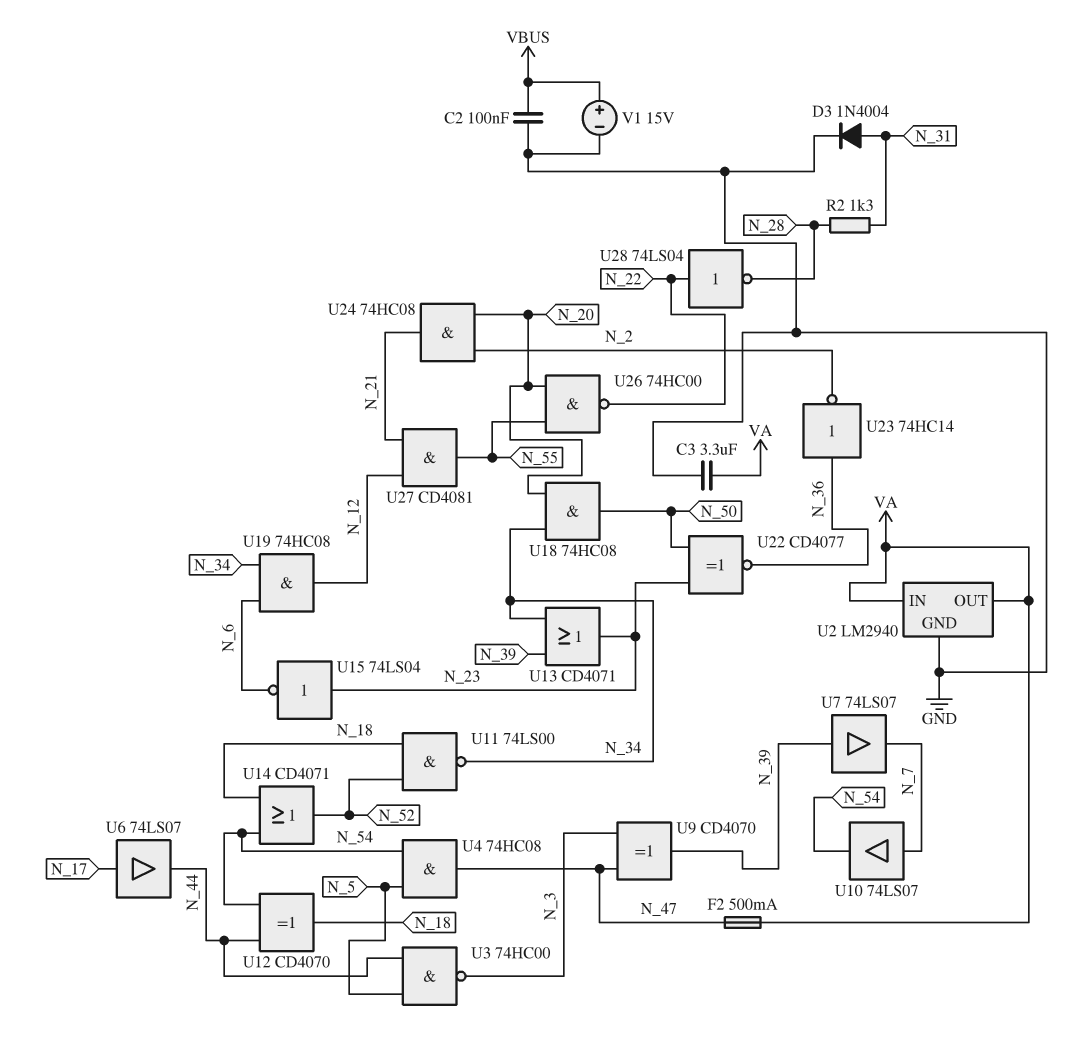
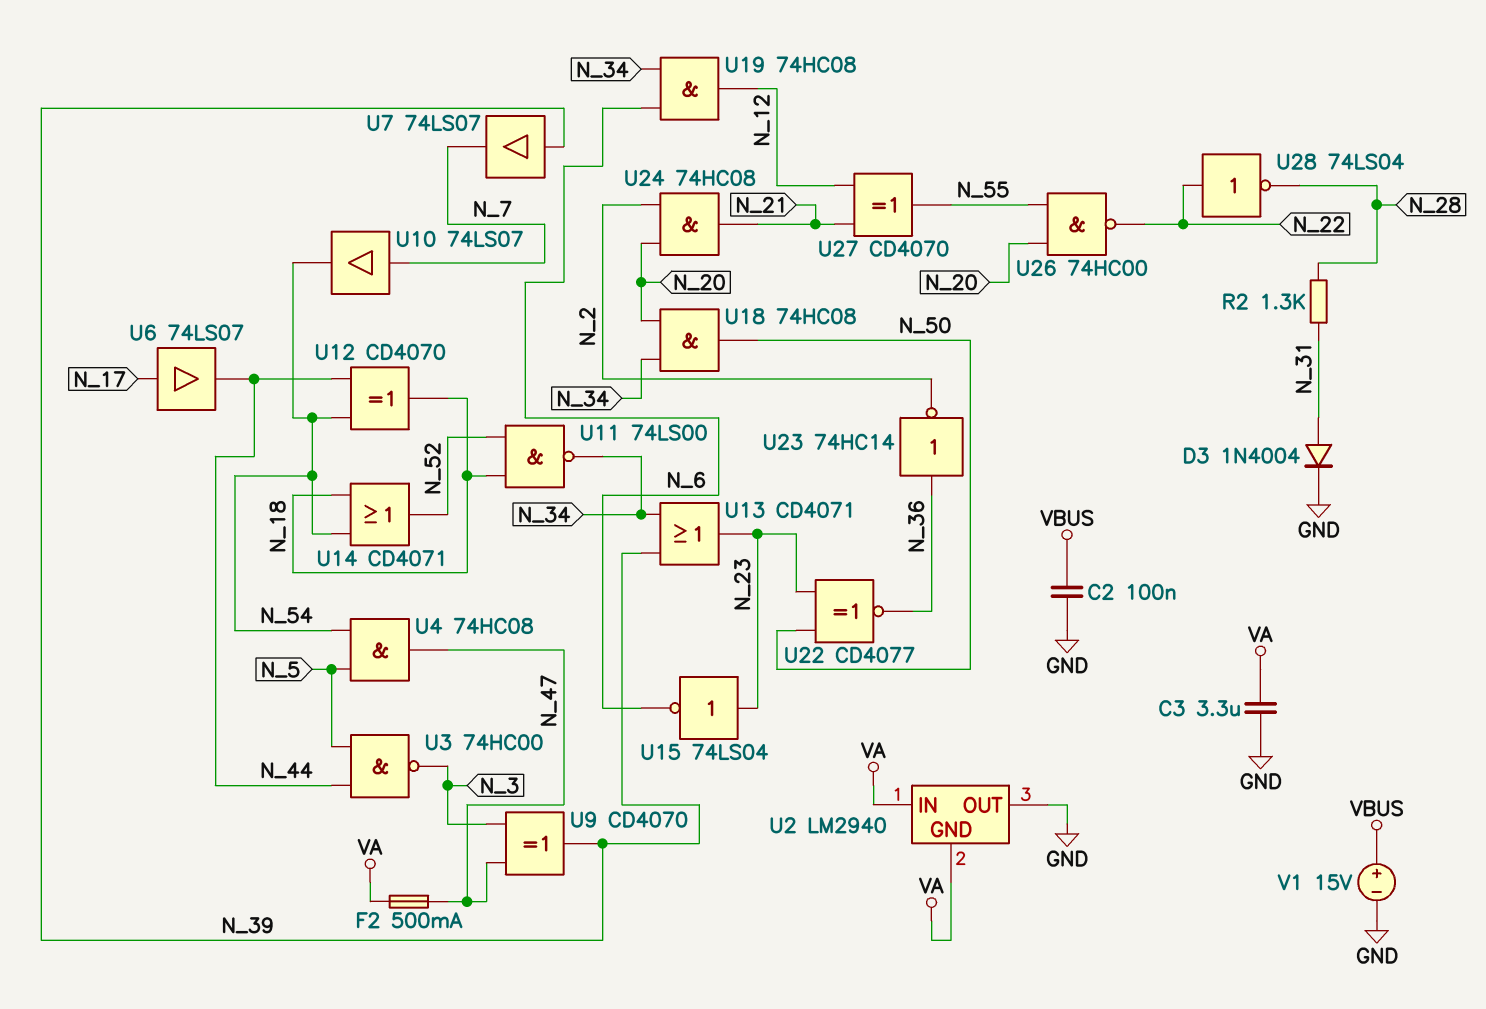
U2 pin GND: GND -> VA
U2 pin OUT: VA -> GND
U27: AND CD4081 (in N_12, in N_21, out N_55) -> XOR CD4070 (in N_12, in N_21, out N_55)

